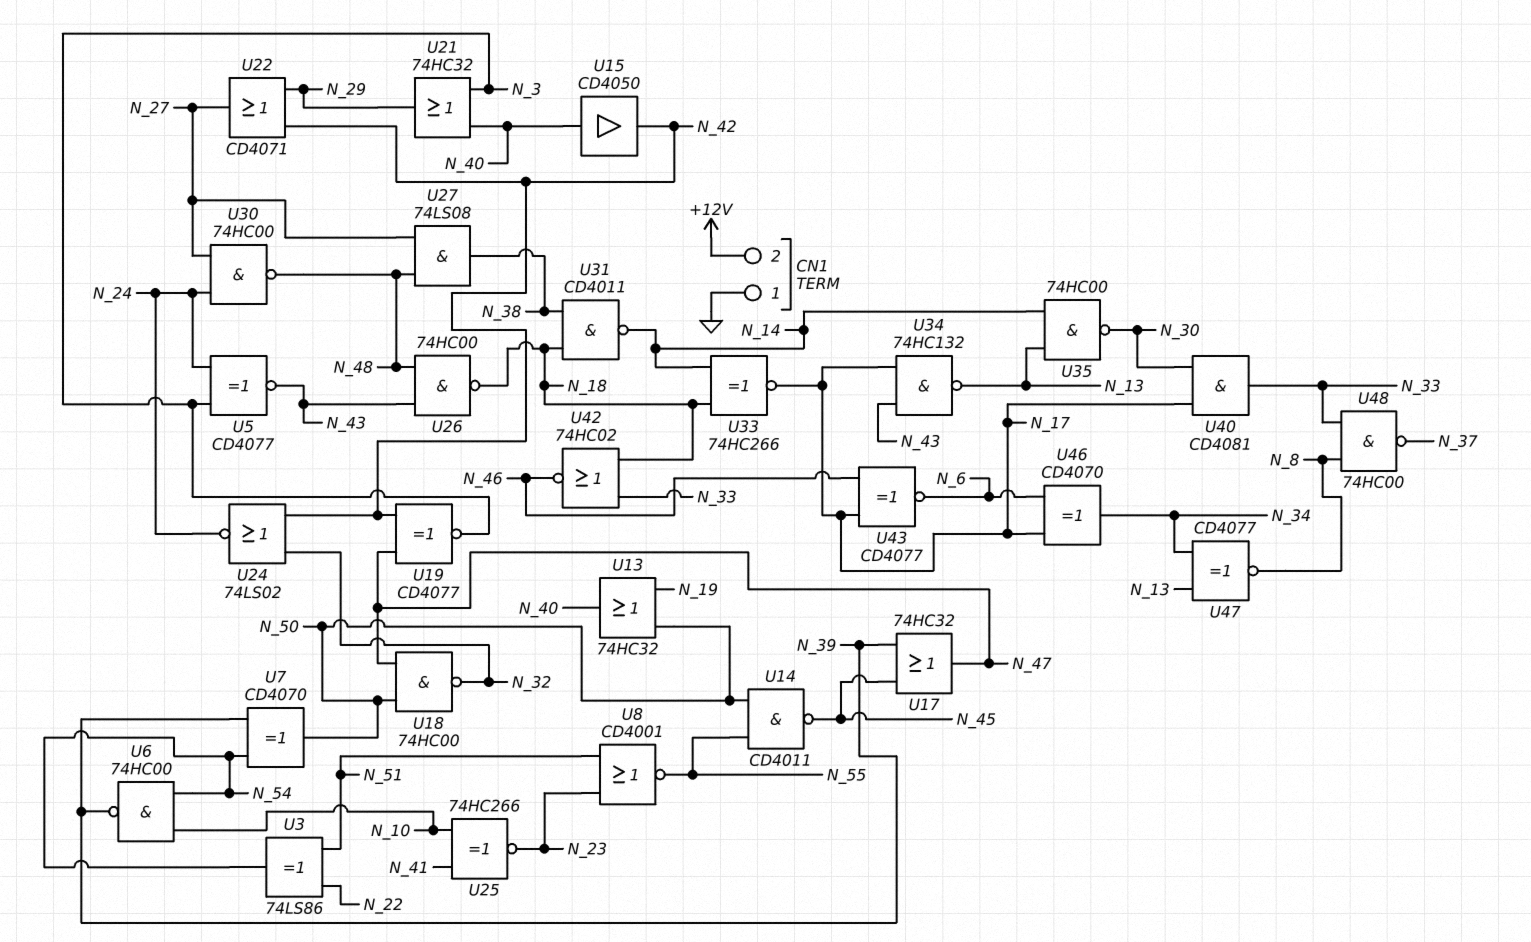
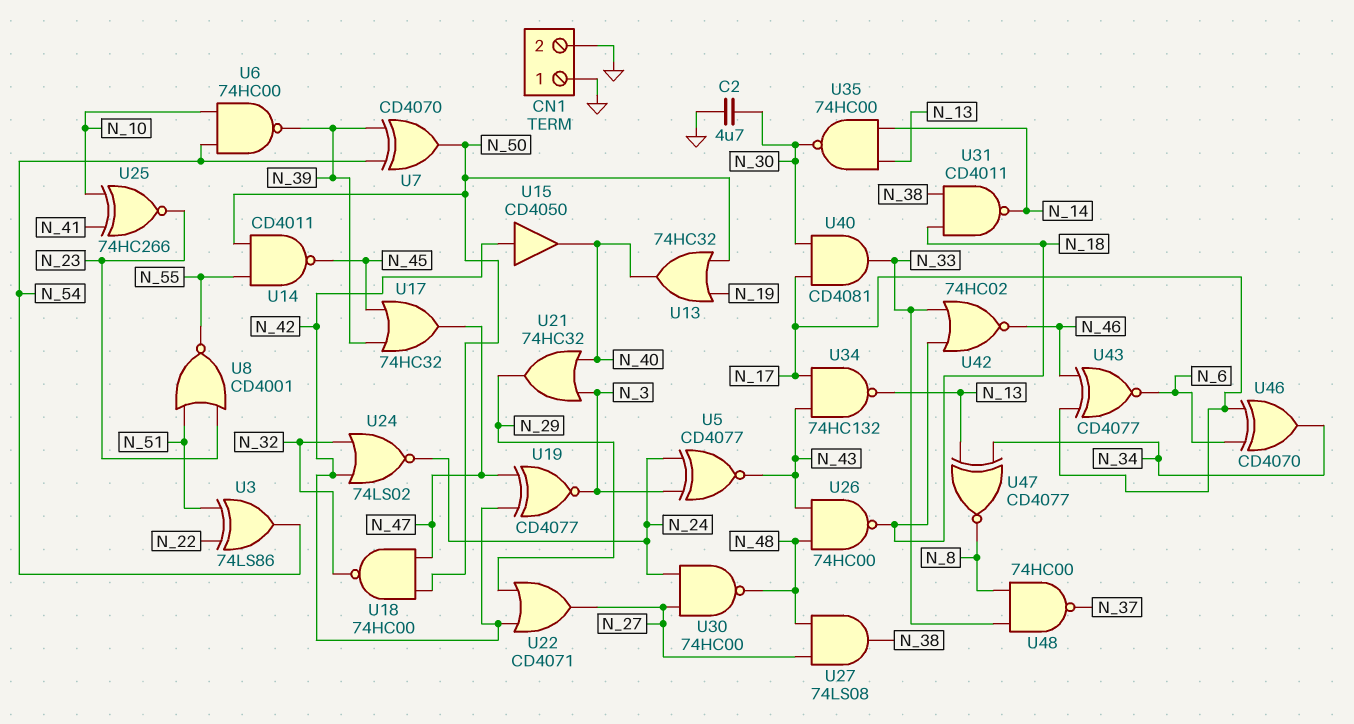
C2: none -> 4.7uF (GND, N_30)
CN1 pin 2: +12V -> GND
U15: buffer CD4050 (in N_40, out N_42) -> buffer CD4050 (in N_42, out N_40)
U33: XNOR 74HC266 (in N_14, in N_18, out N_17) -> none

